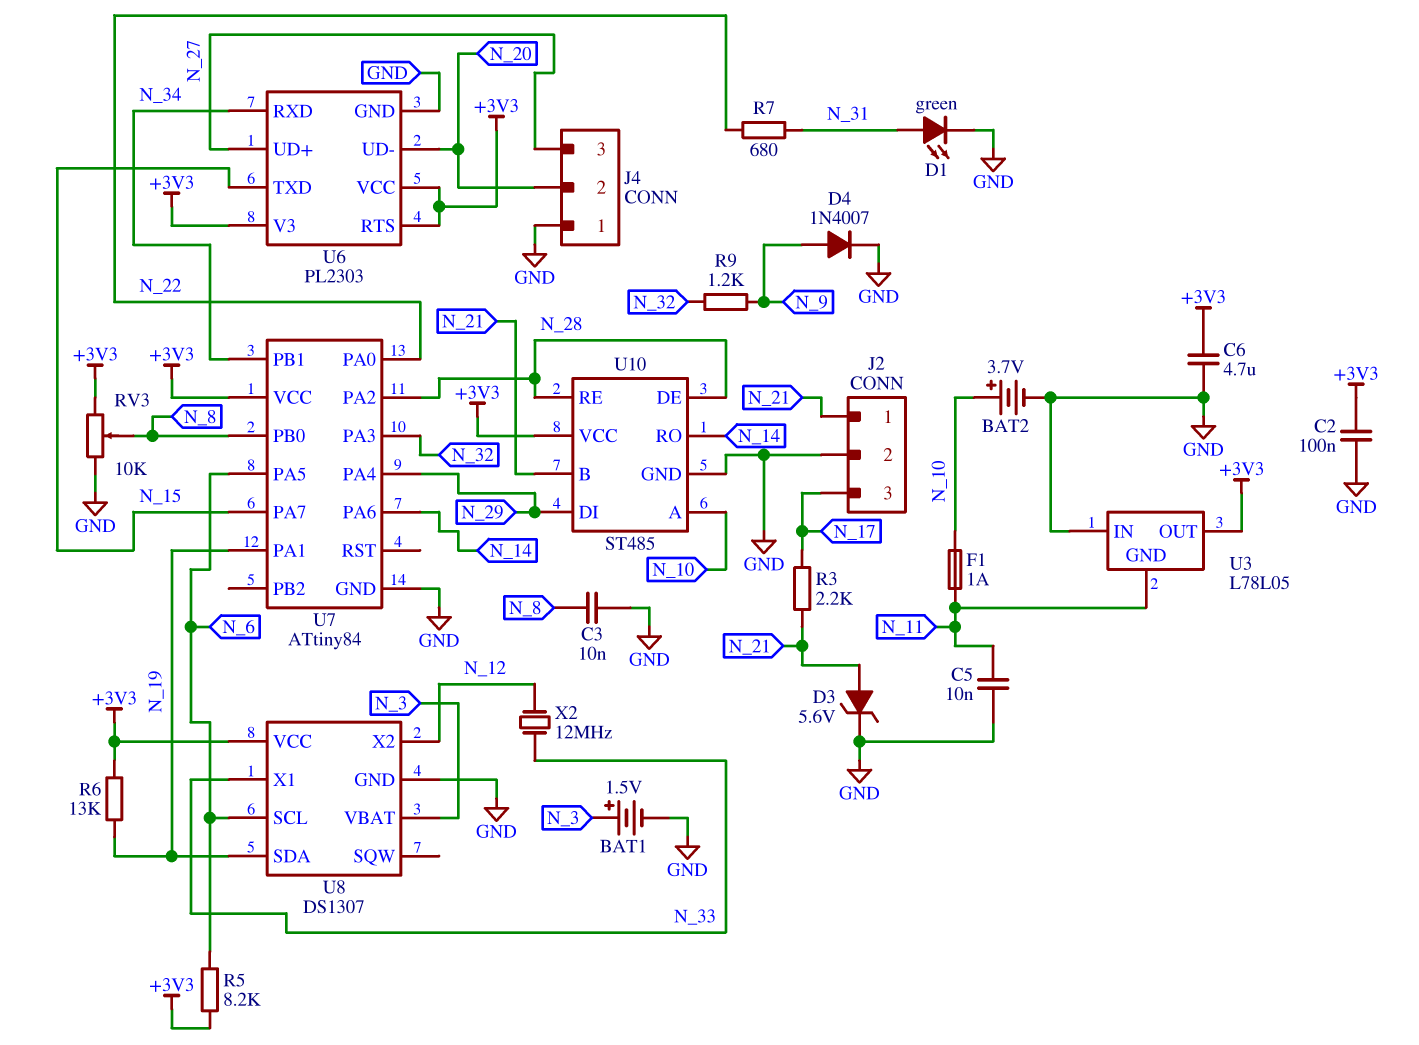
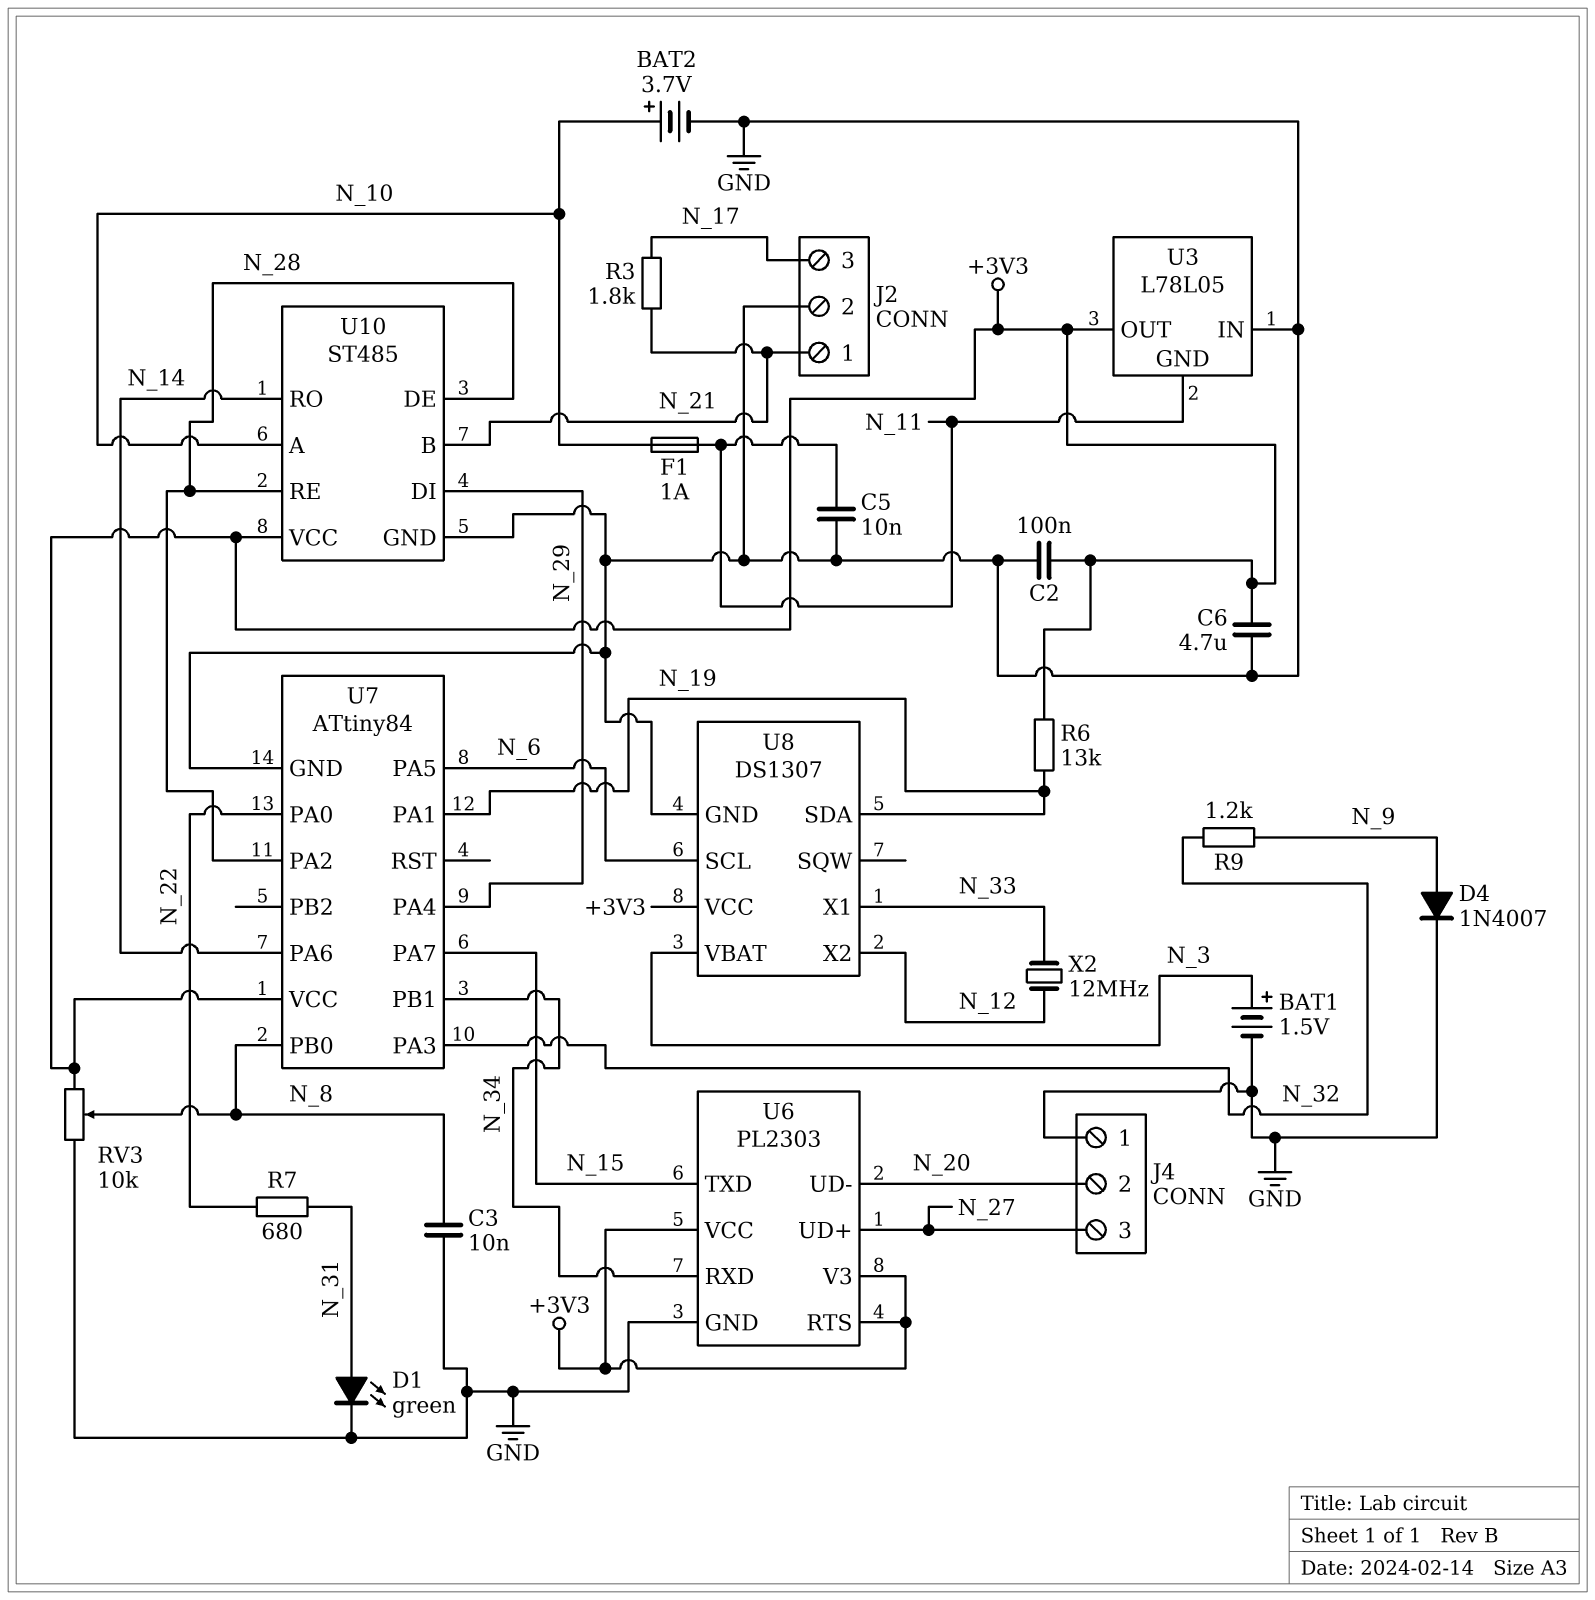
D3: zener 5.6V (A N_21, K GND) -> none
R3: 2.2k (N_17, N_21) -> 1.8k (N_17, N_21)
R5: 8.2k (+3V3, N_6) -> none

